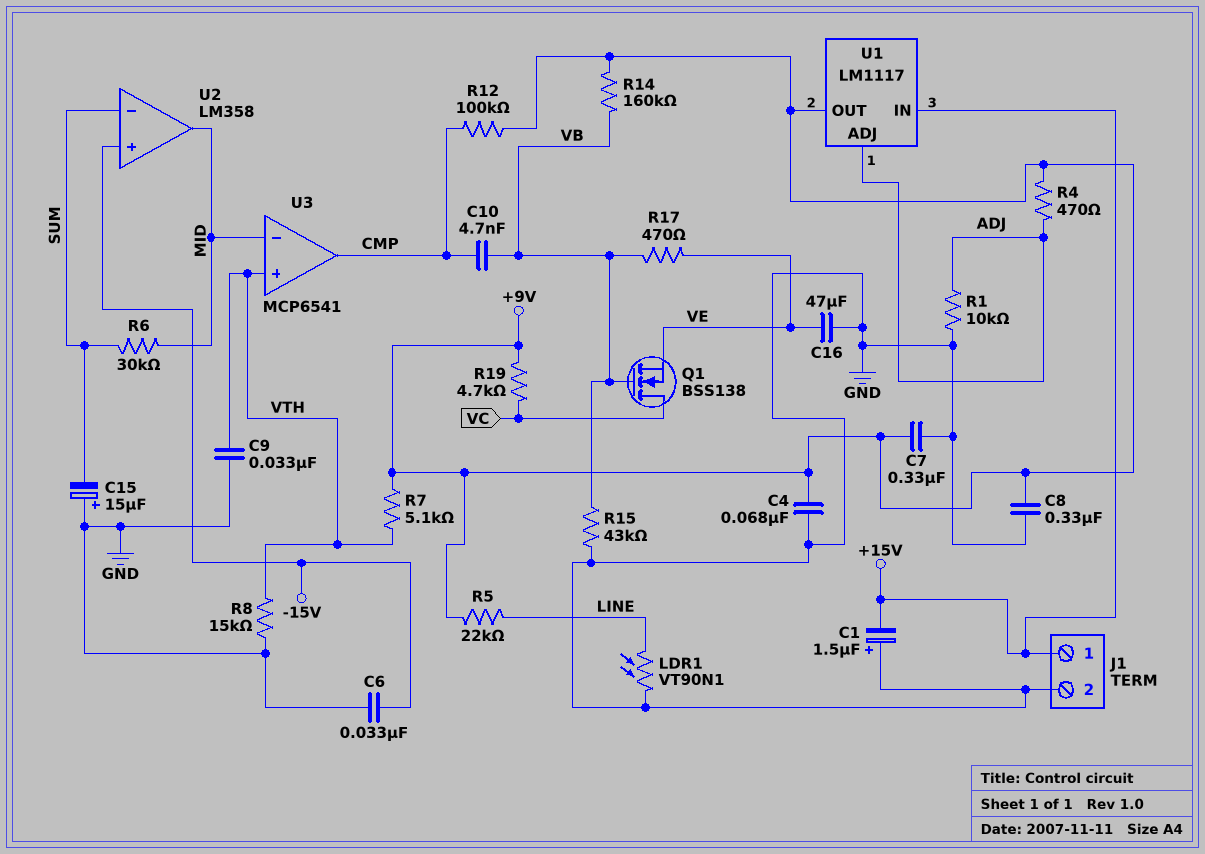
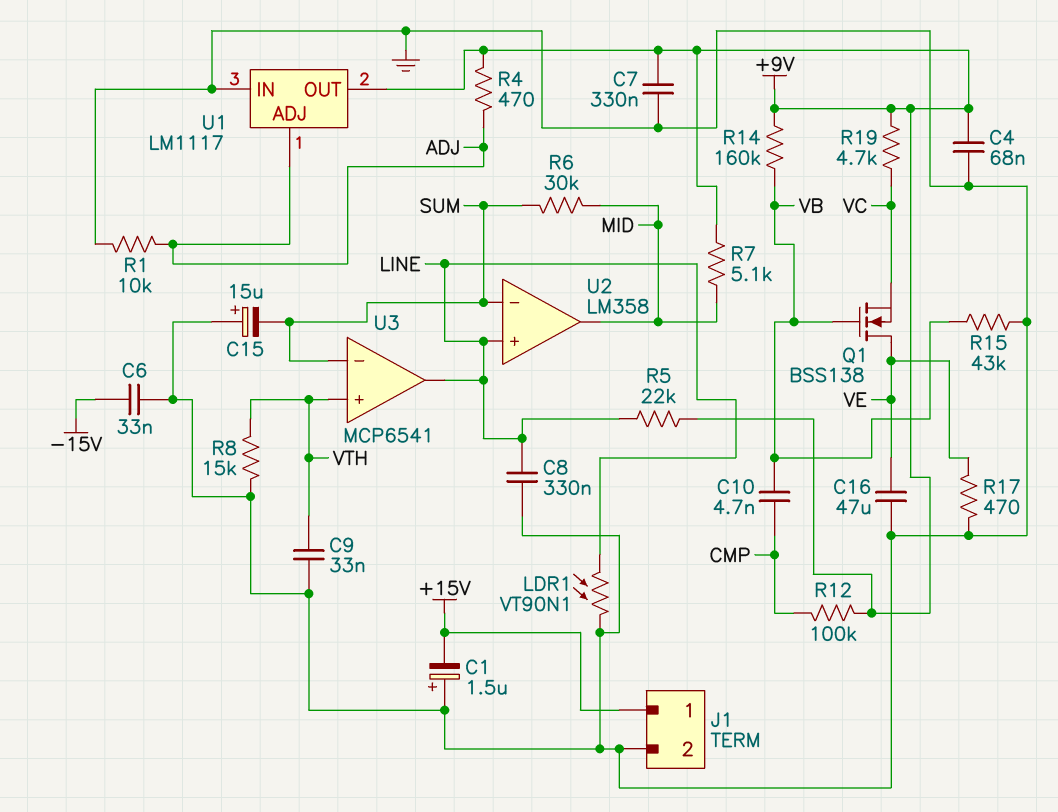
C8: 330nF (+9V, GND) -> 330nF (GND, LINE)
Q1: NMOS BSS138 (G VB, D VC, S VE) -> NMOS BSS138 (G VB, D VE, S VC)
R7: 5.1k (+9V, VTH) -> 5.1k (+9V, MID)
R17: 470 (VB, VE) -> 470 (GND, VE)
U1 pin IN: +15V -> GND
U2 pin in+: -15V -> LINE
U3 pin in-: MID -> SUM
U3 pin out: CMP -> LINE

